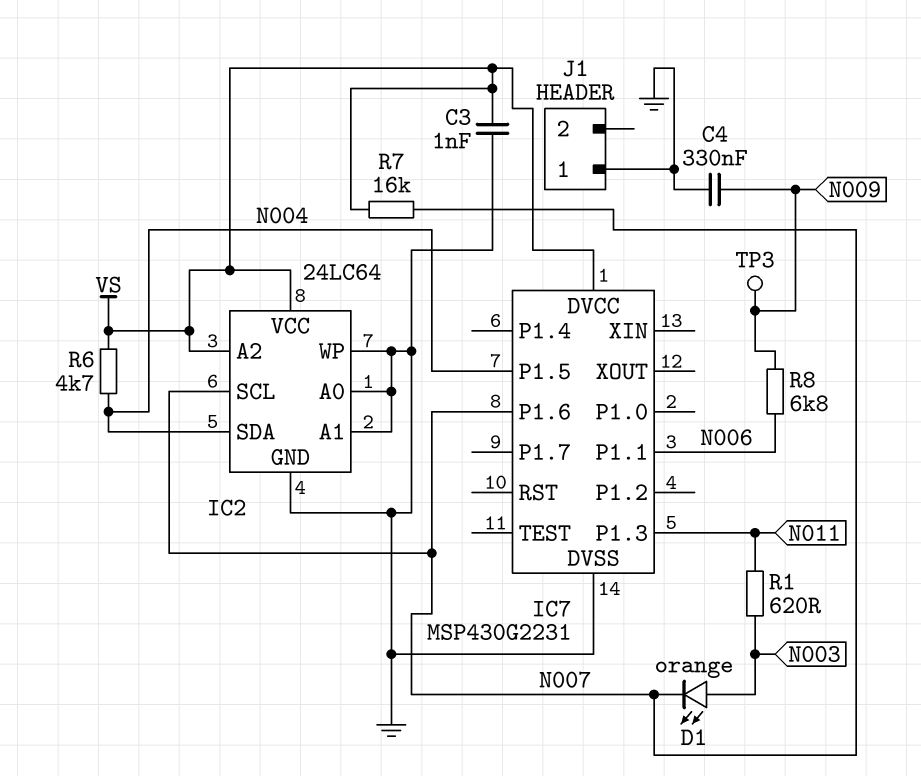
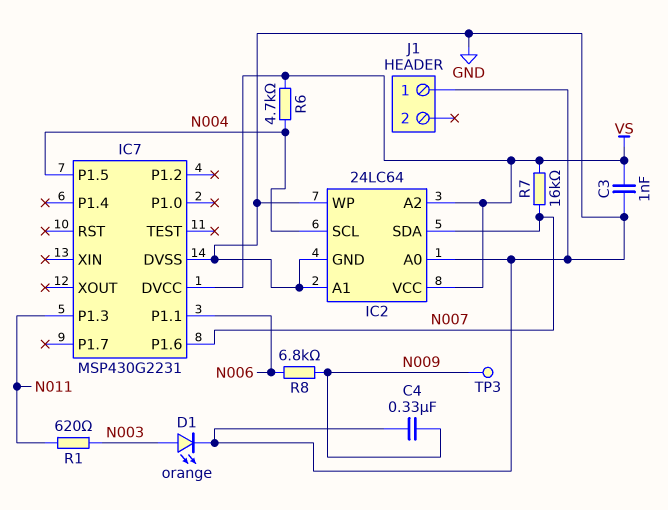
D1: LED orange (A N003, K N007) -> LED orange (A N003, K GND)
IC2 pin SCL: N007 -> N004
IC2 pin SDA: N004 -> N007

